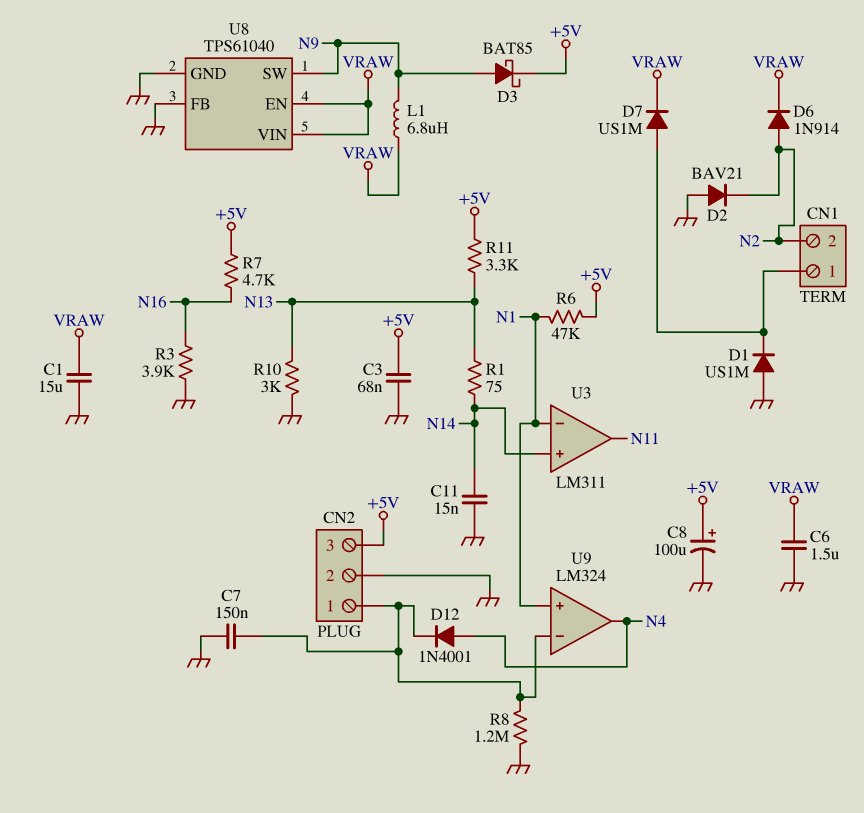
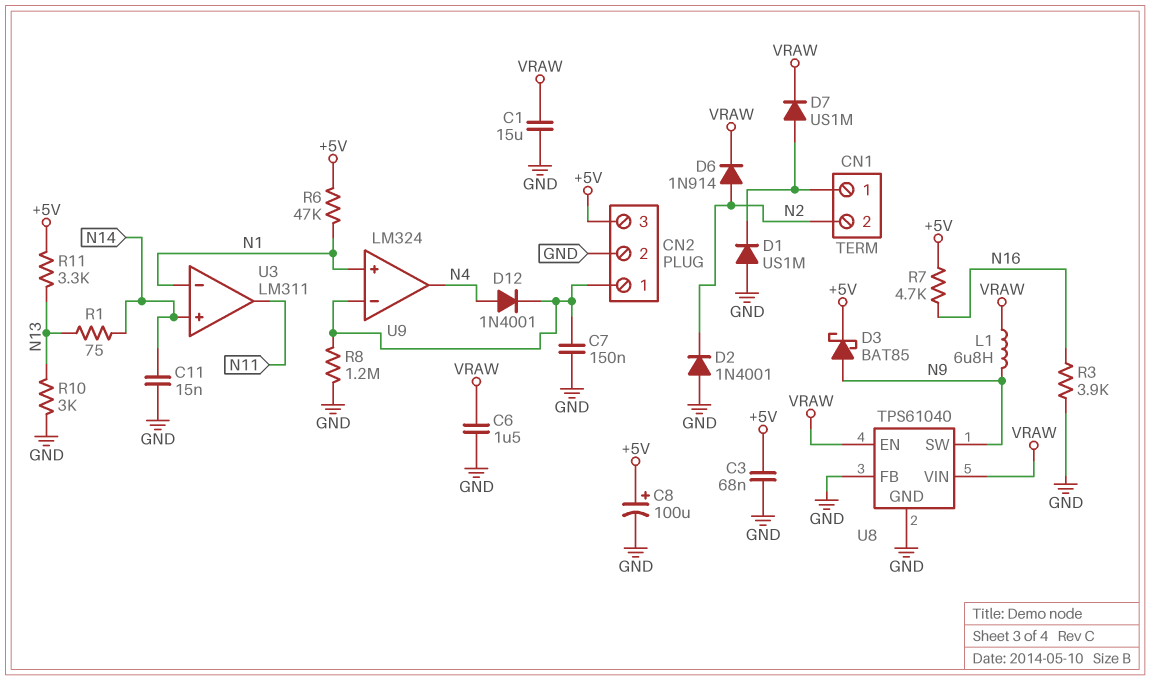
D2: diode BAV21 (A GND, K N2) -> diode 1N4001 (A GND, K N2)

